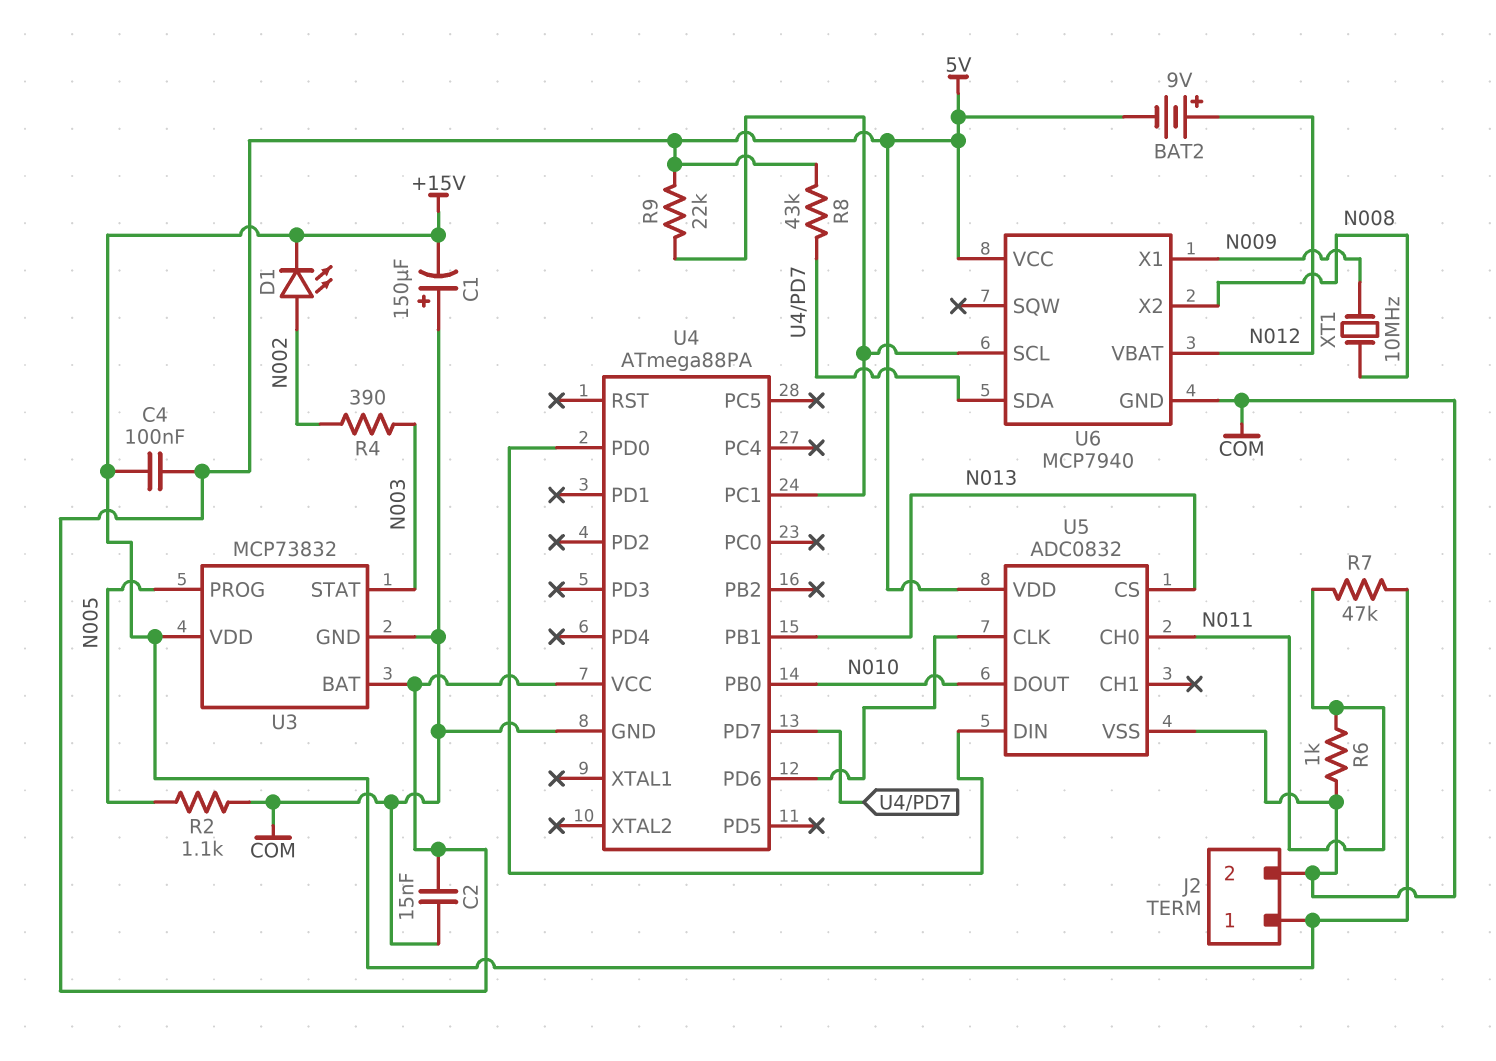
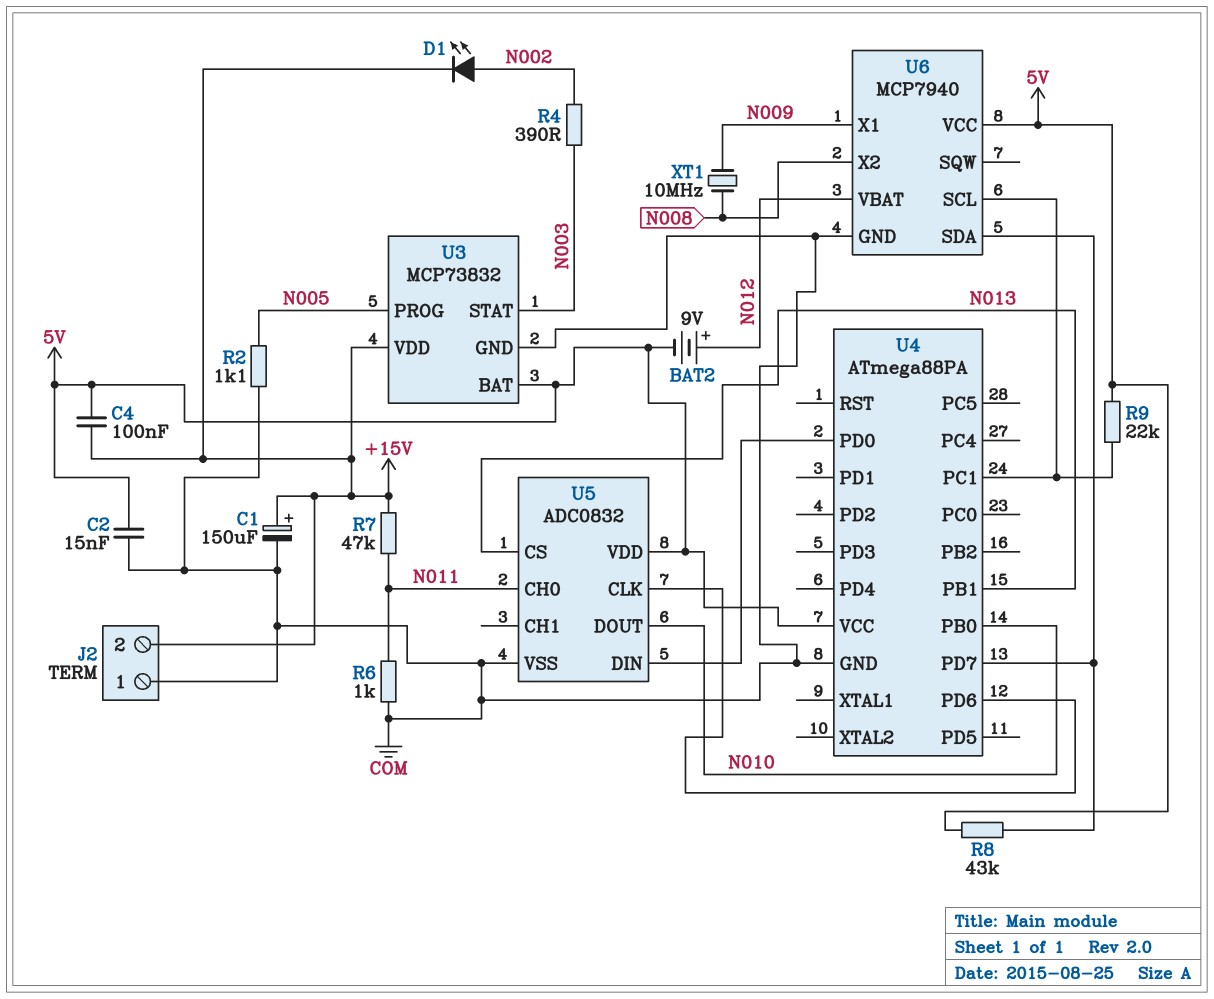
C1: 150uF (plus COM, minus +15V) -> 150uF (plus +15V, minus COM)
J2 pin 1: +15V -> COM
J2 pin 2: COM -> +15V

